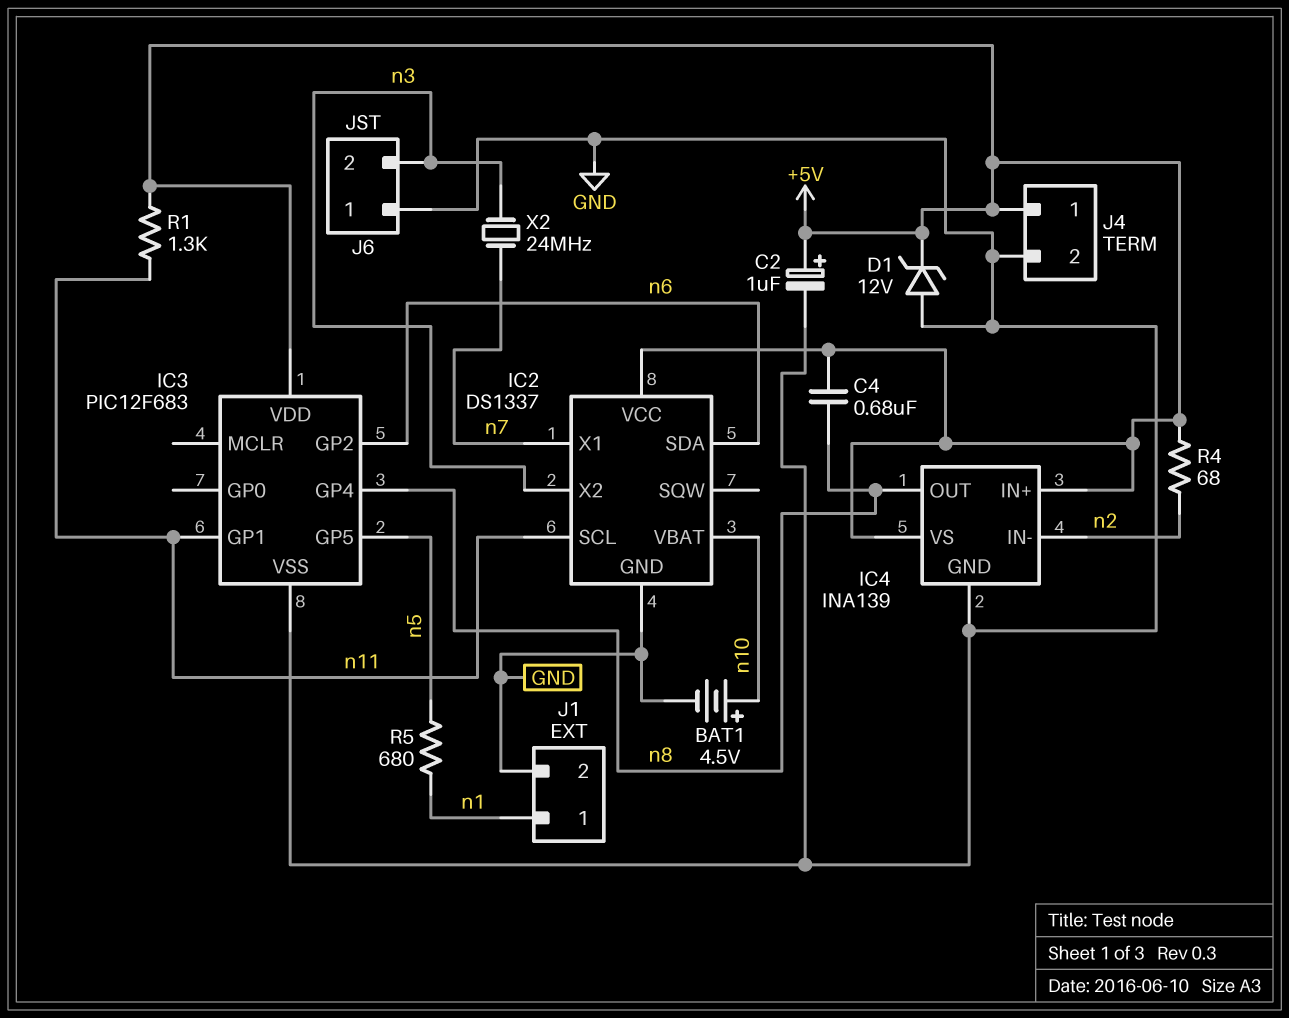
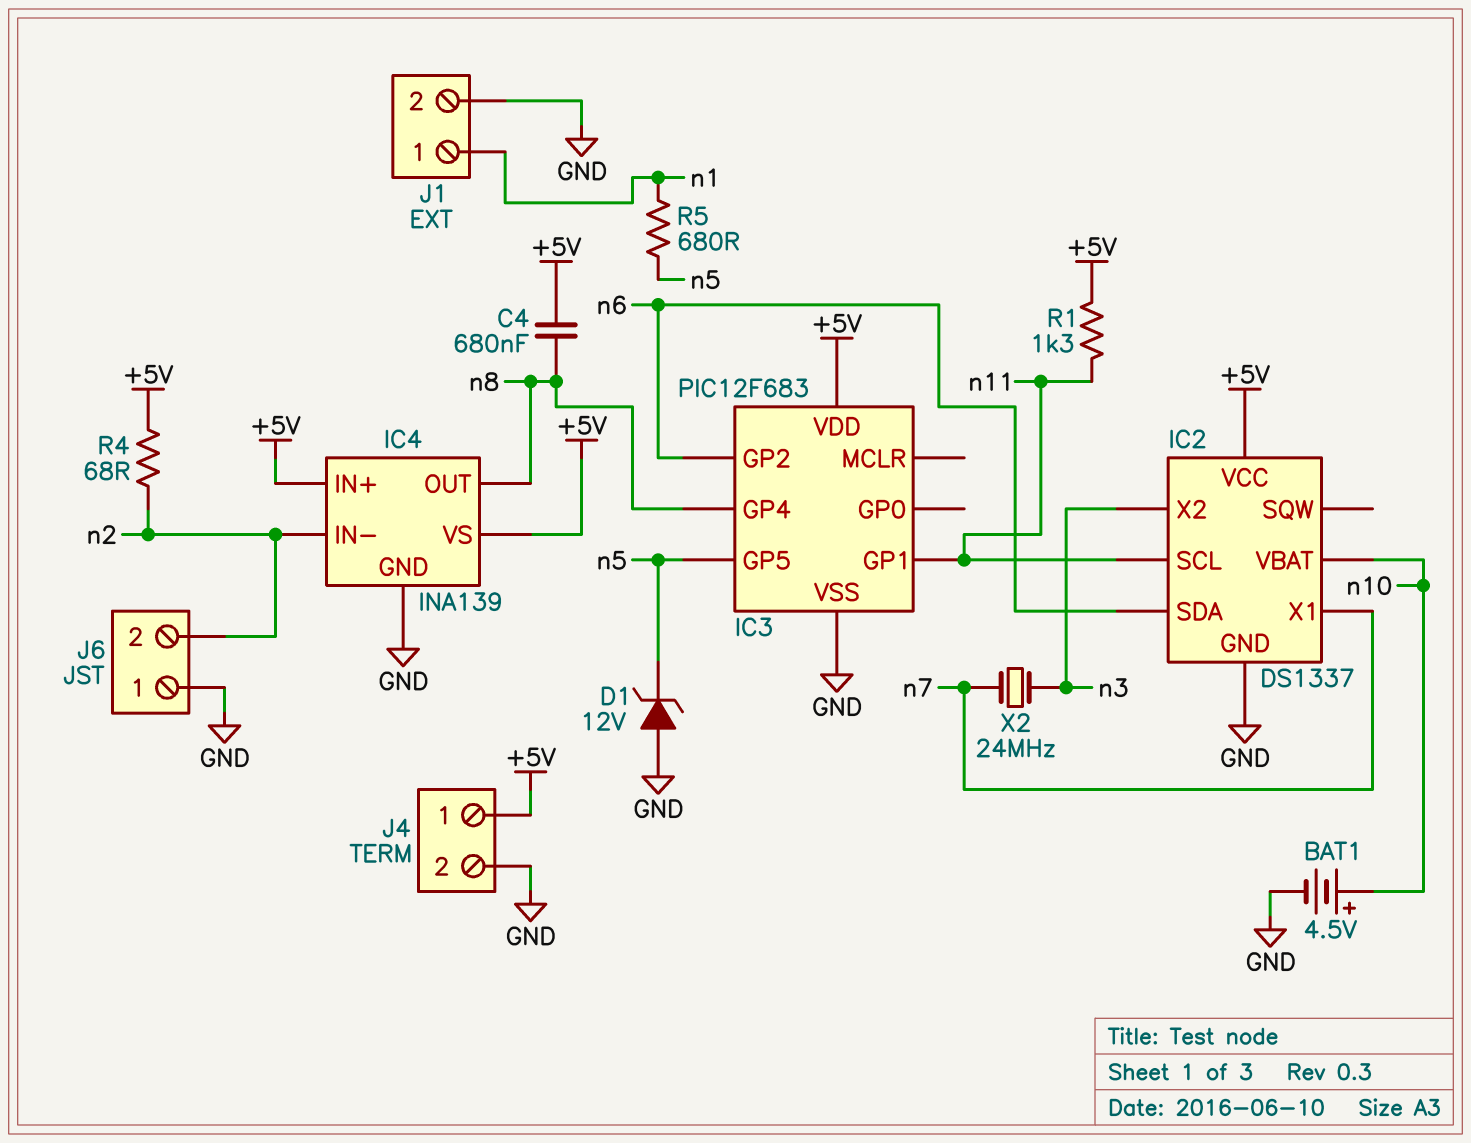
C2: 1uF (plus +5V, minus GND) -> none
D1: zener 12V (A GND, K +5V) -> zener 12V (A GND, K n5)
J6 pin 2: n3 -> n2

